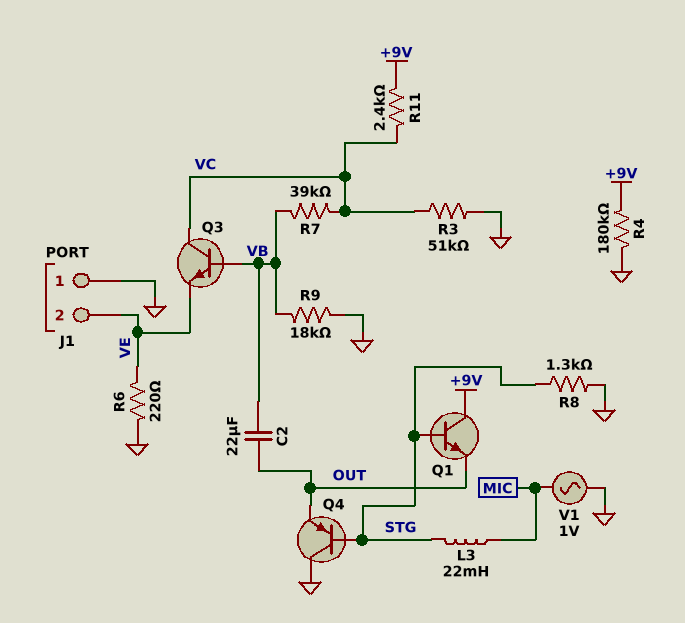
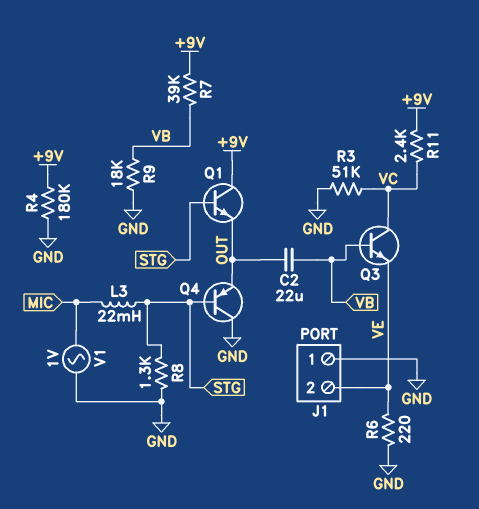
R7: 39k (VB, VC) -> 39k (+9V, VB)

